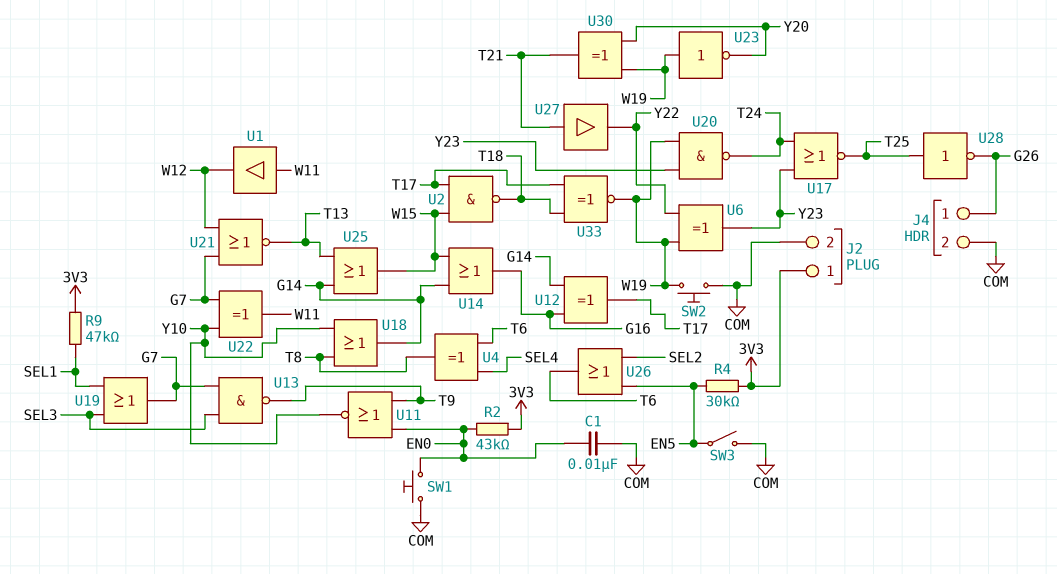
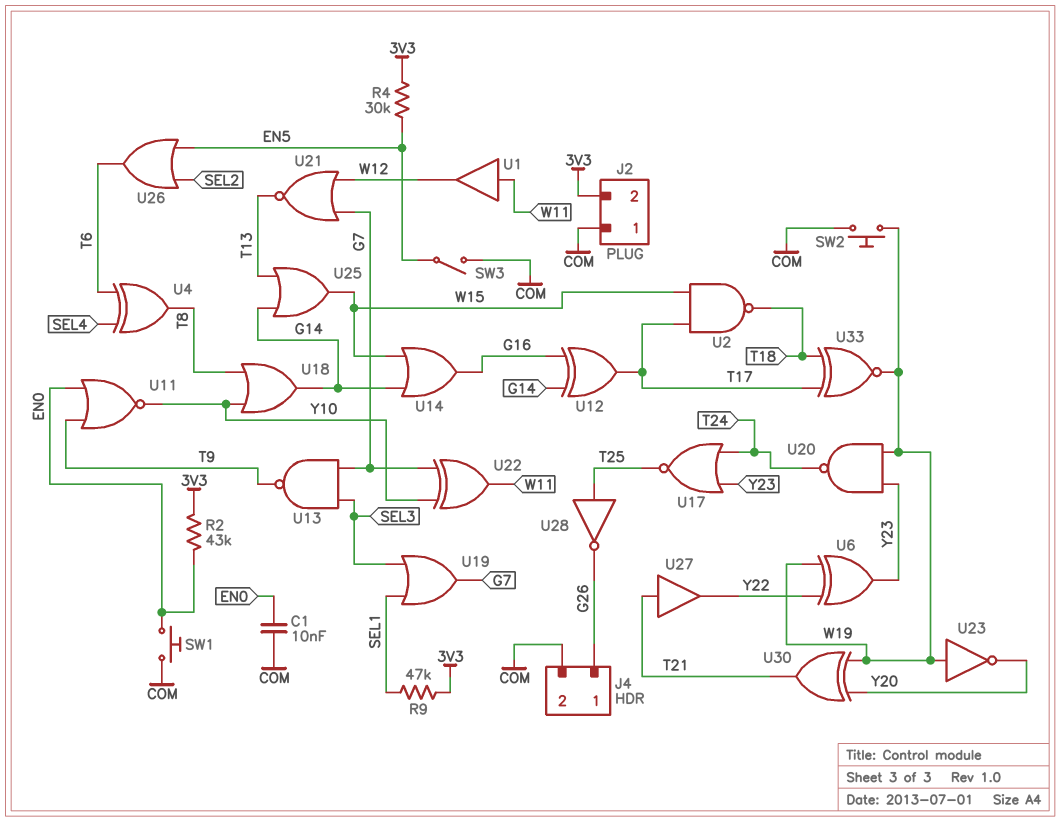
J2 pin 1: 3V3 -> COM
J2 pin 2: COM -> 3V3

